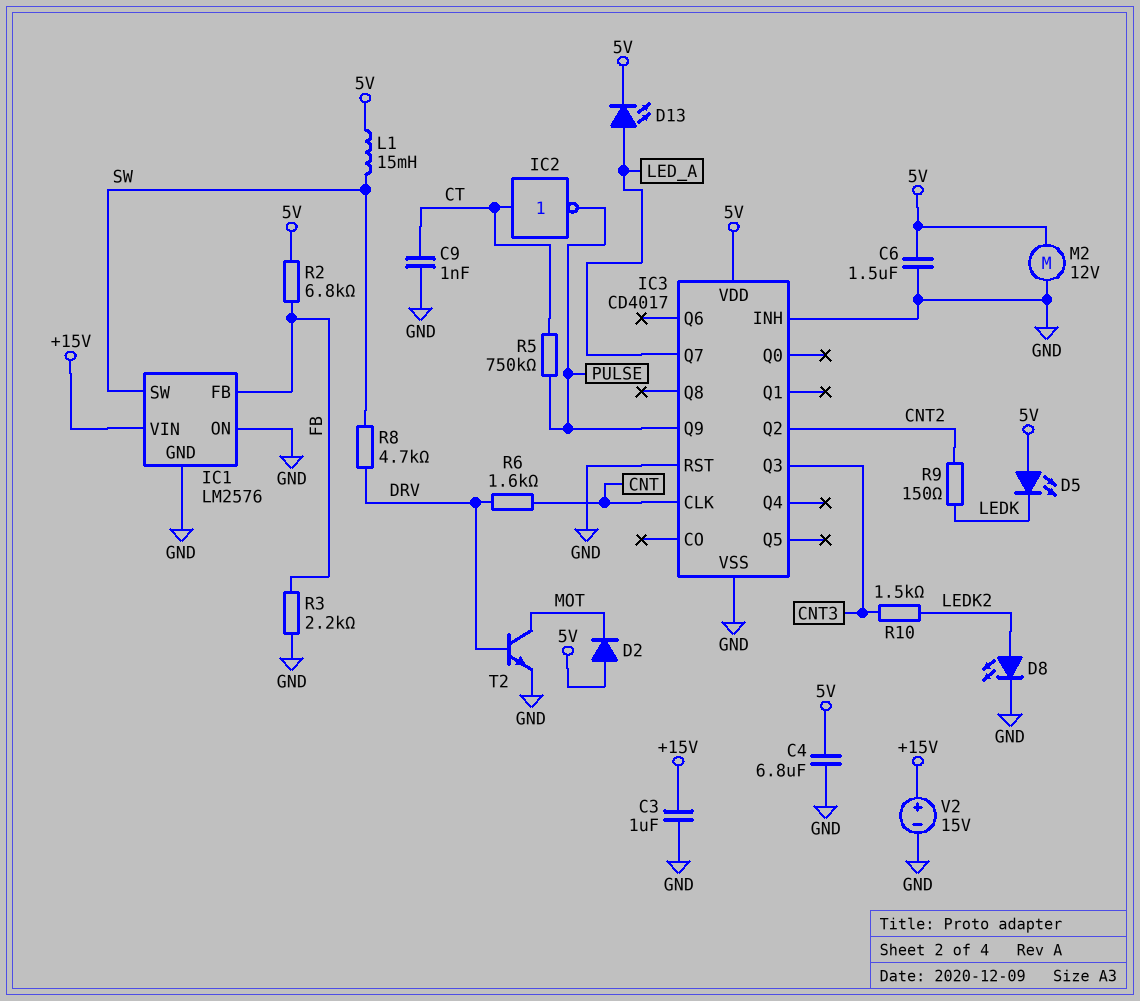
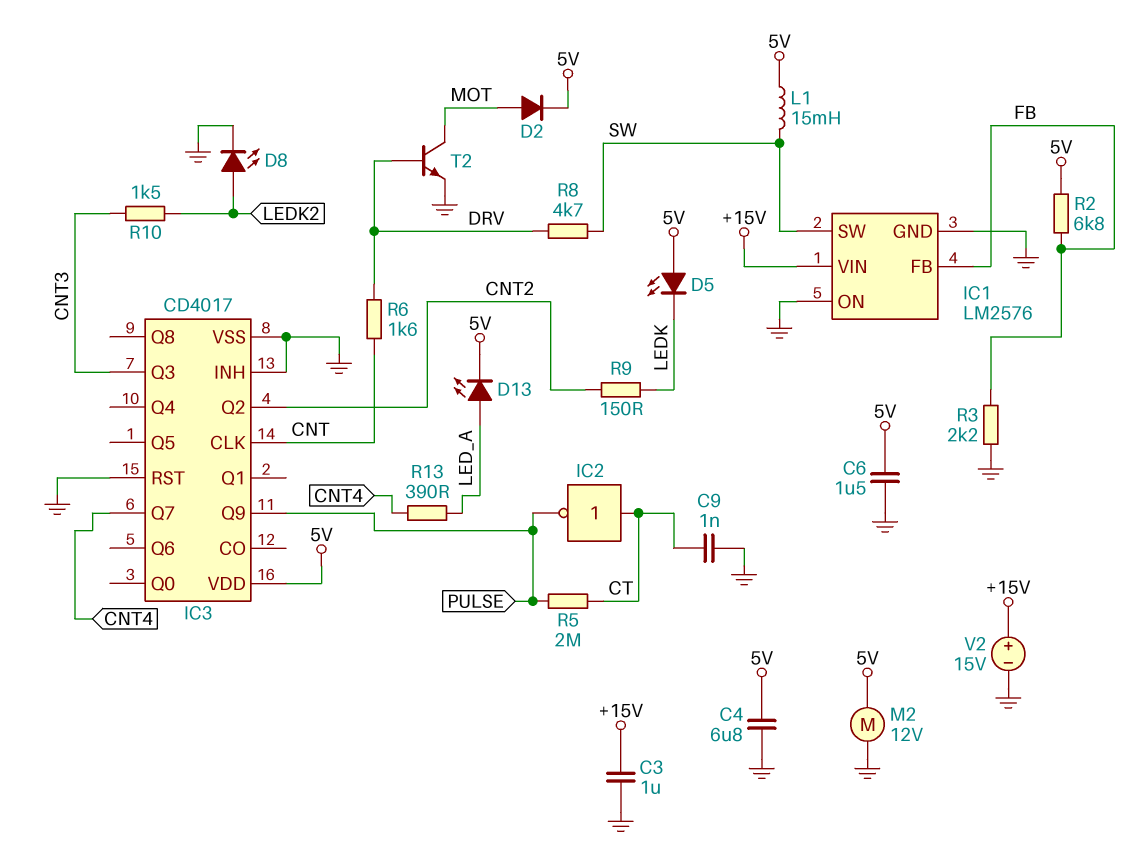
D2: diode (A 5V, K MOT) -> diode (A MOT, K 5V)
IC3 pin Q7: LED_A -> CNT4
R5: 750k (CT, PULSE) -> 2M (CT, PULSE)
R13: none -> 390 (CNT4, LED_A)

